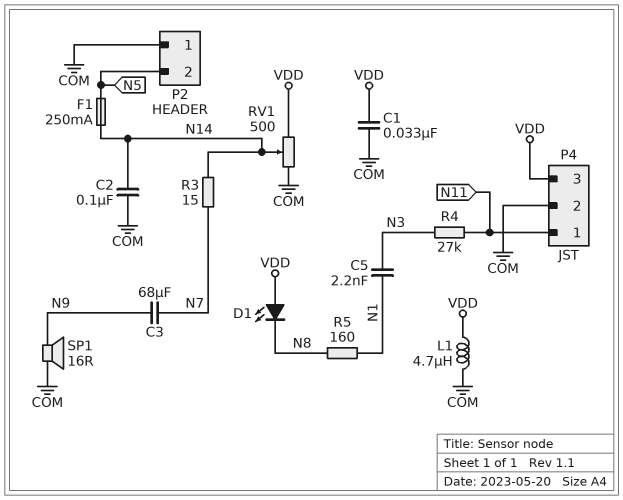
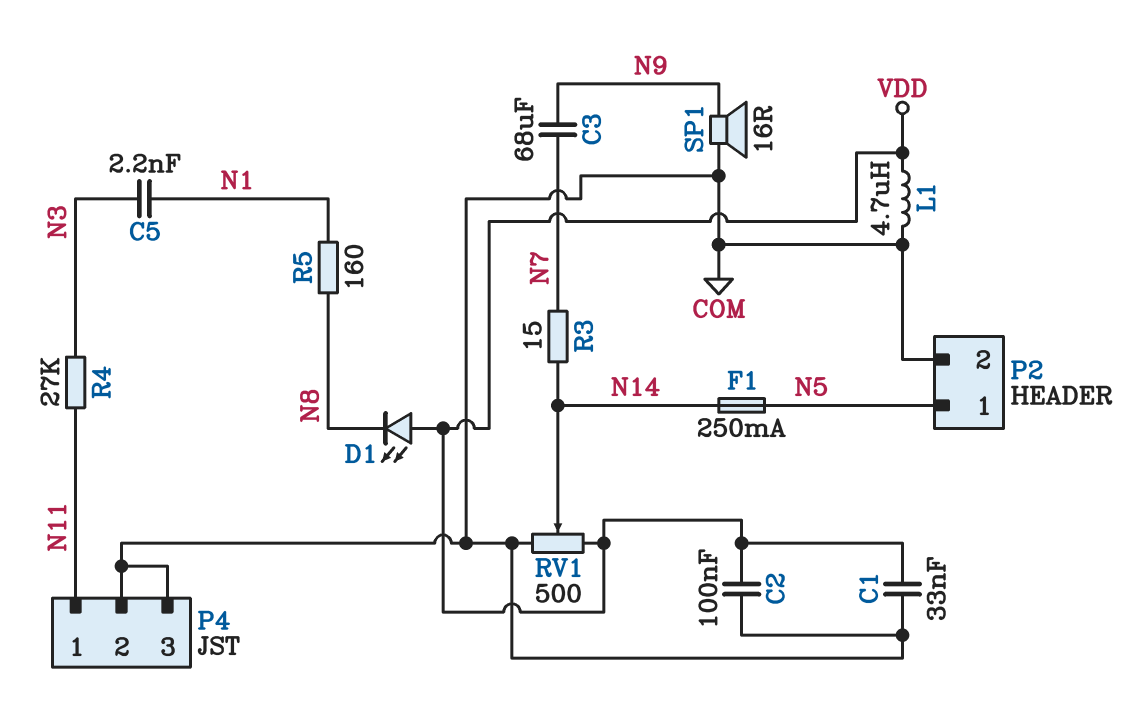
C2: 100nF (COM, N14) -> 100nF (COM, VDD)
P2 pin 1: COM -> N5
P2 pin 2: N5 -> COM
P4 pin 3: VDD -> COM

